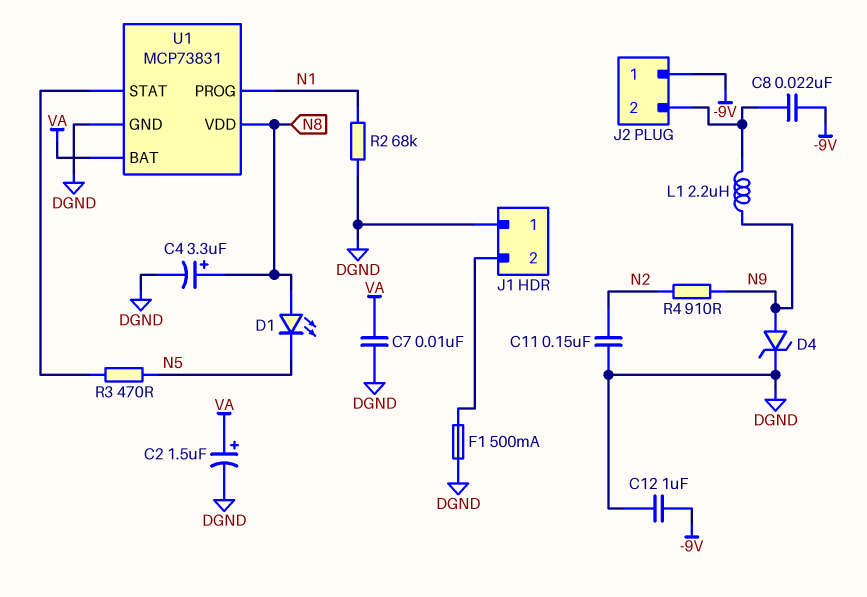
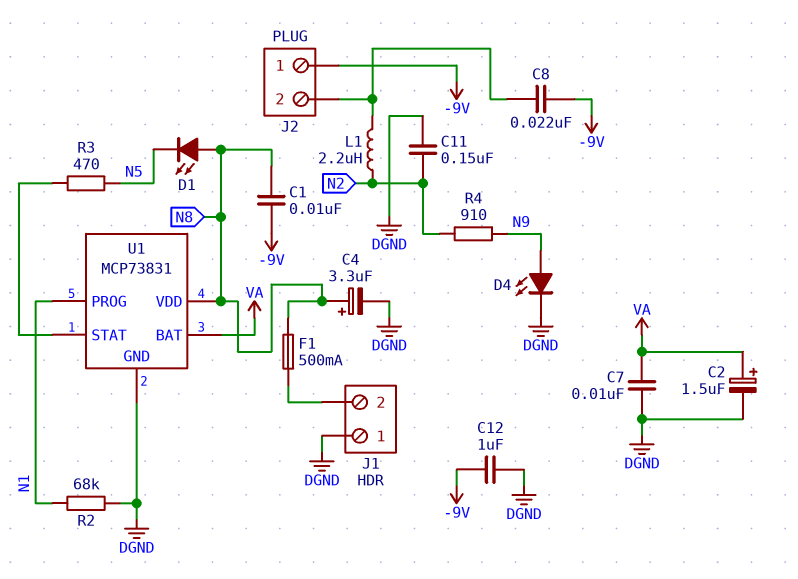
C1: none -> 10nF (-9V, N8)
D4: zener (A N9, K DGND) -> LED (A N9, K DGND)
F1: 500mA (DGND, J1/2) -> 500mA (J1/2, N8)
L1: 2.2uH (J2/2, N9) -> 2.2uH (J2/2, N2)

